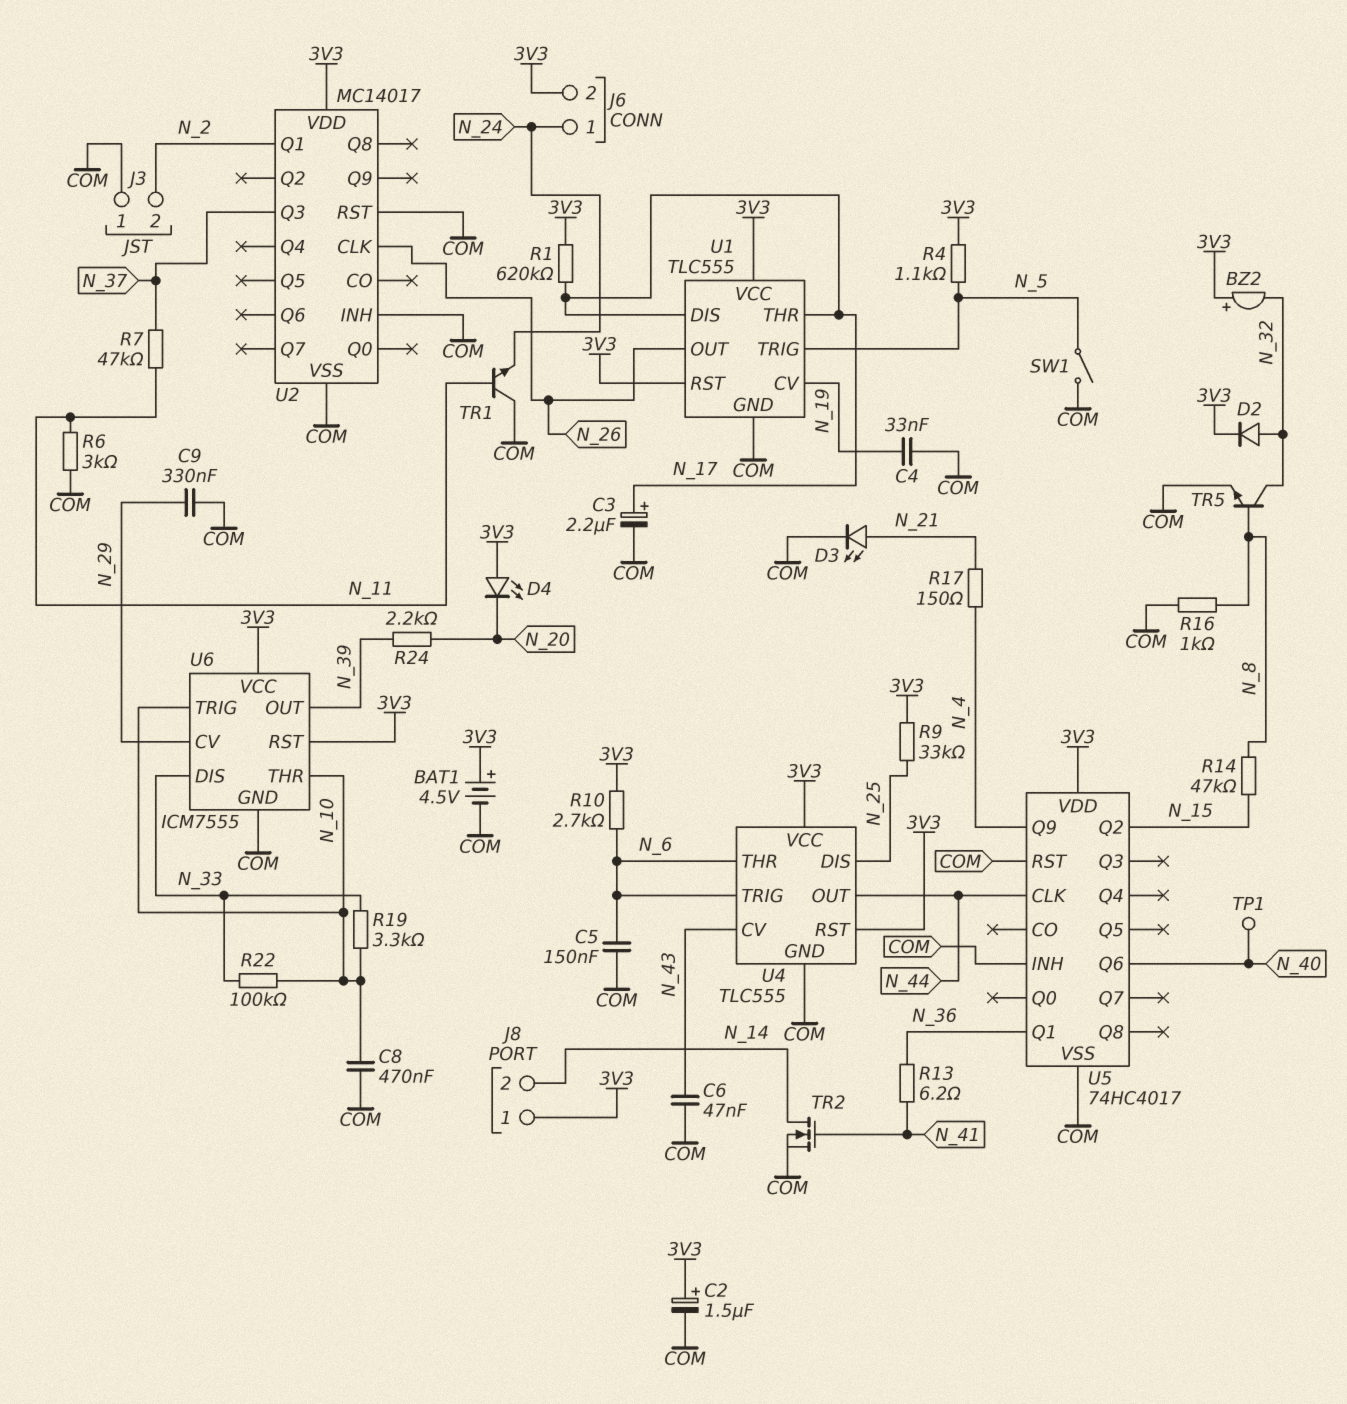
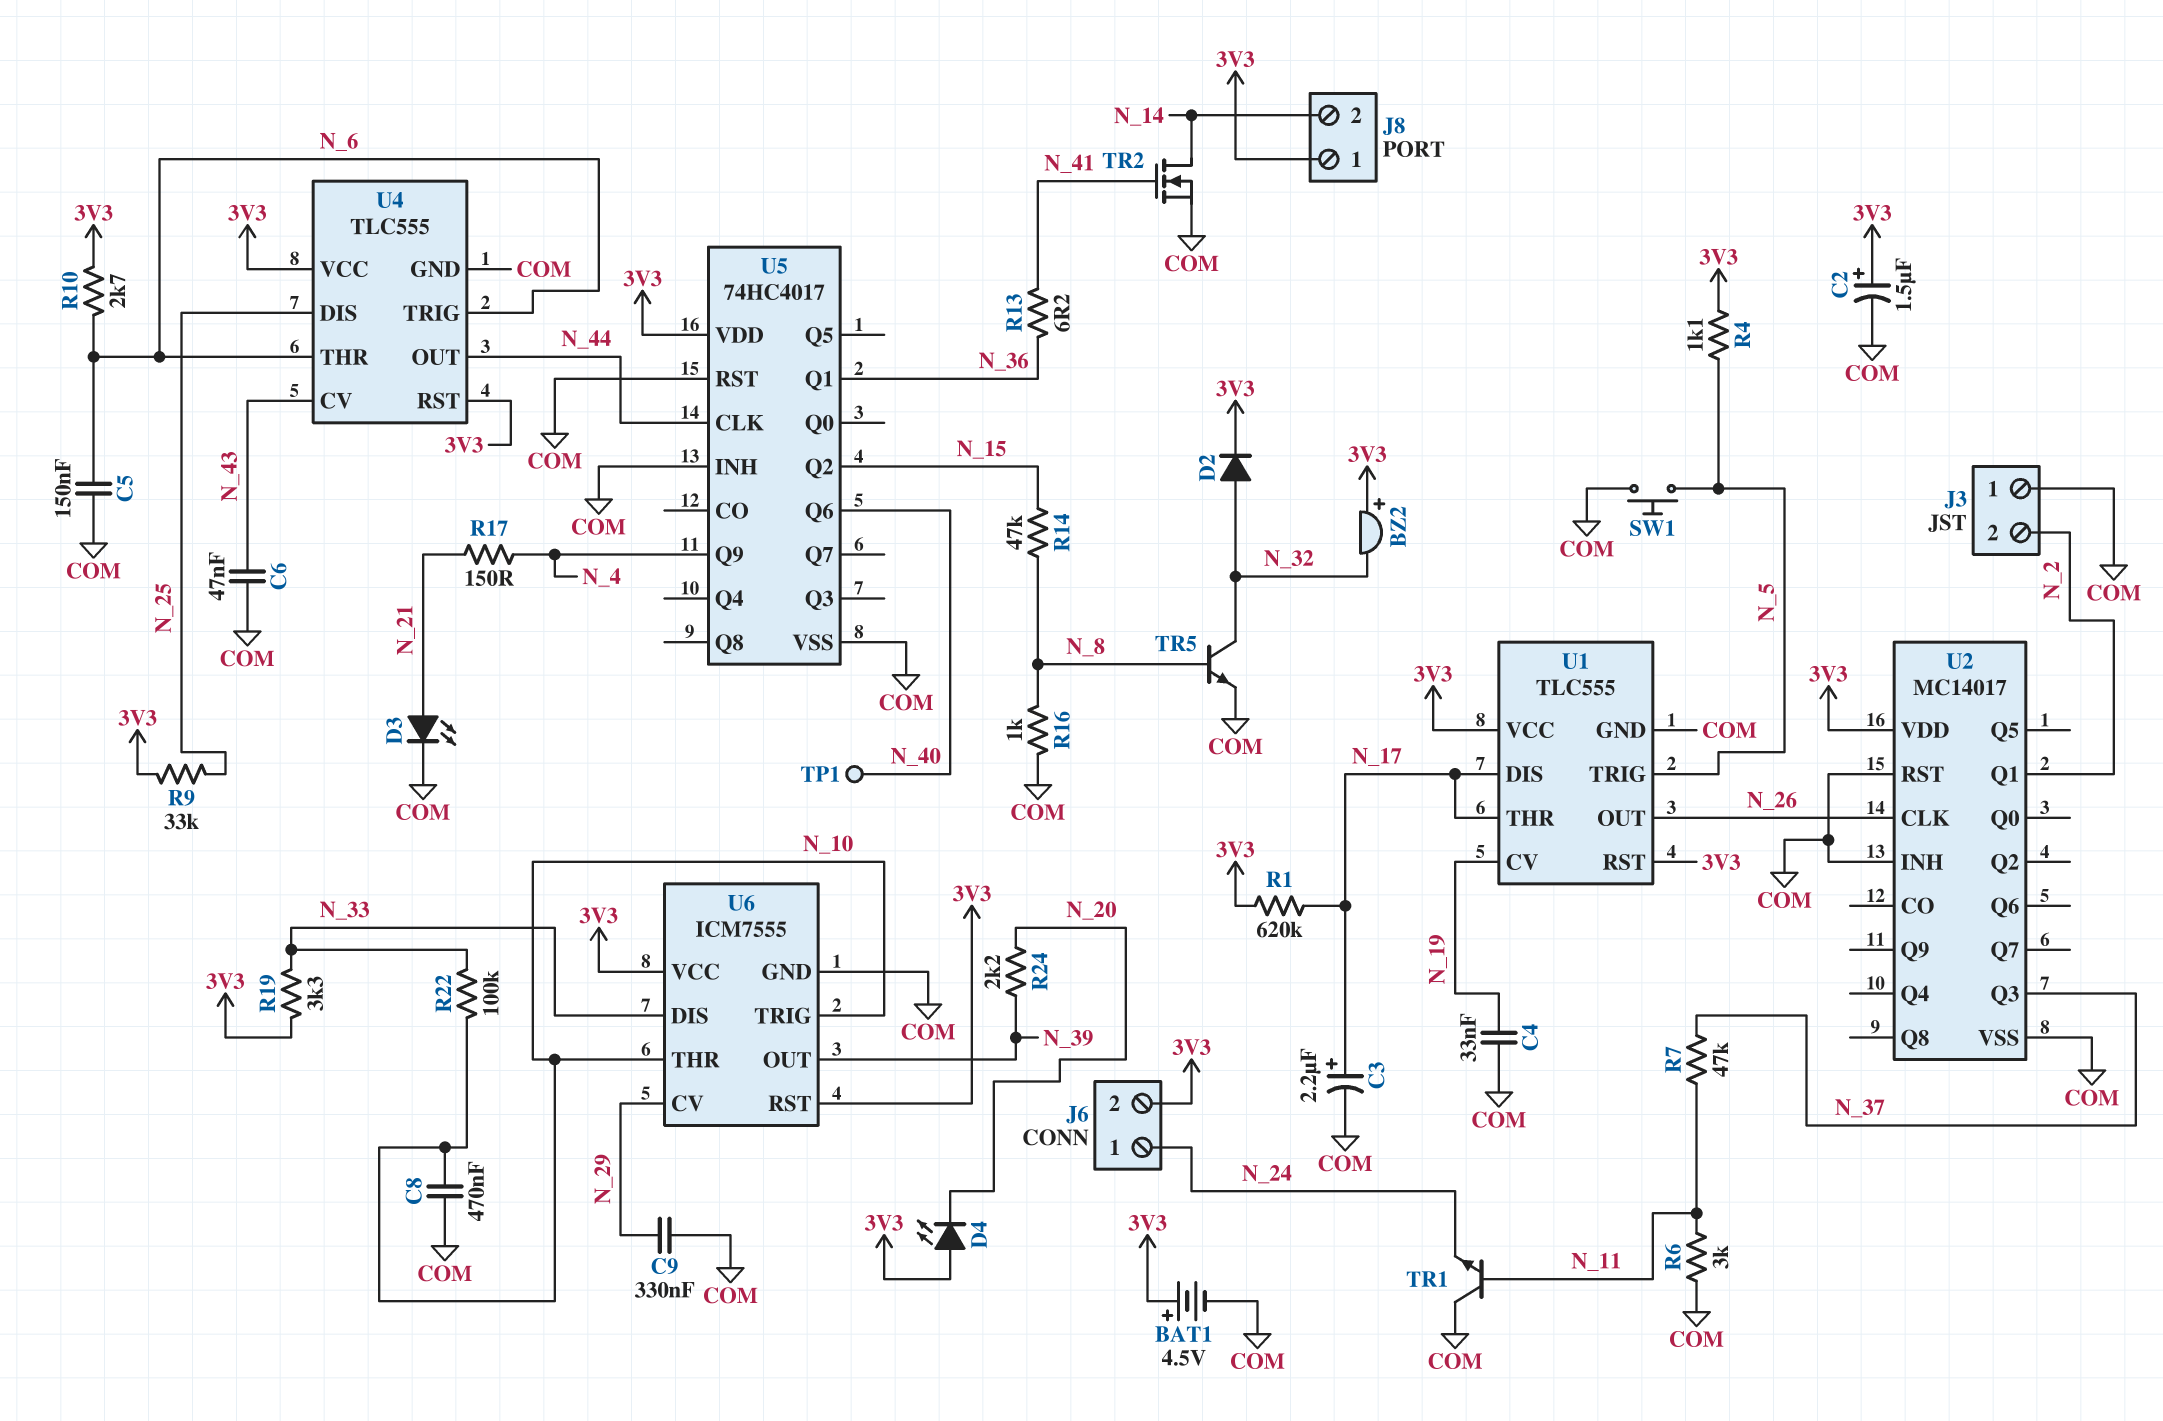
R19: 3.3k (N_10, N_33) -> 3.3k (3V3, N_33)
SW1: switch (COM, N_5) -> button (COM, N_5)

